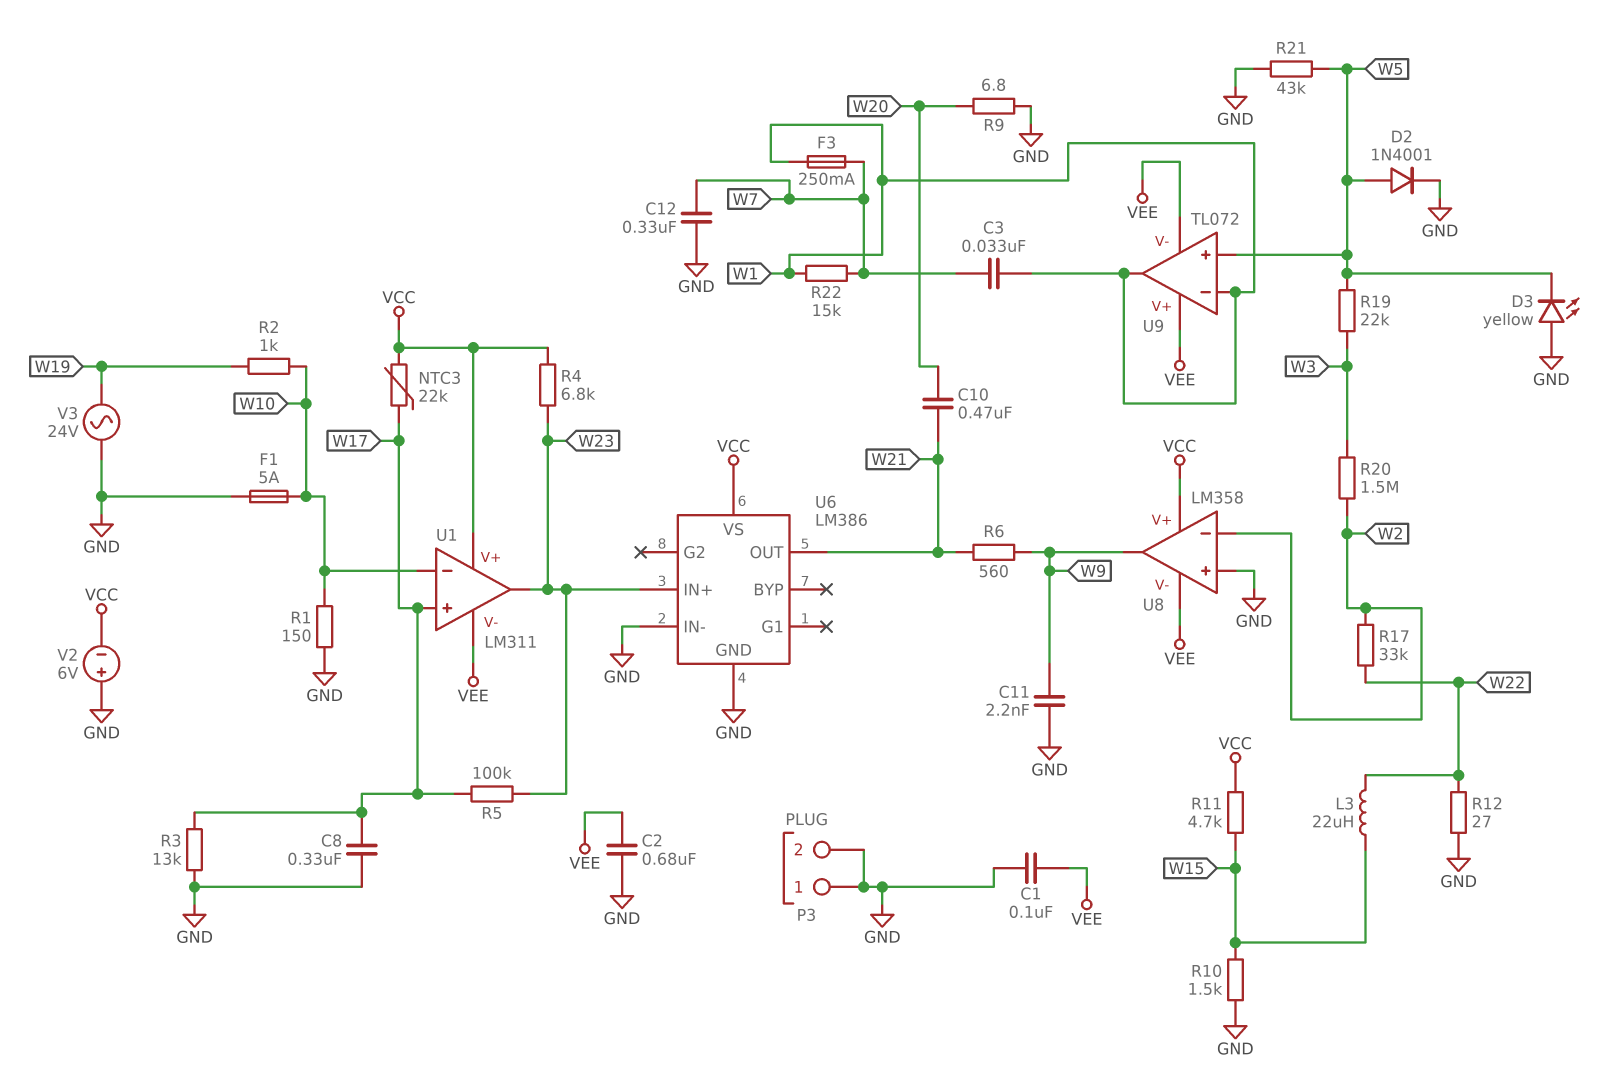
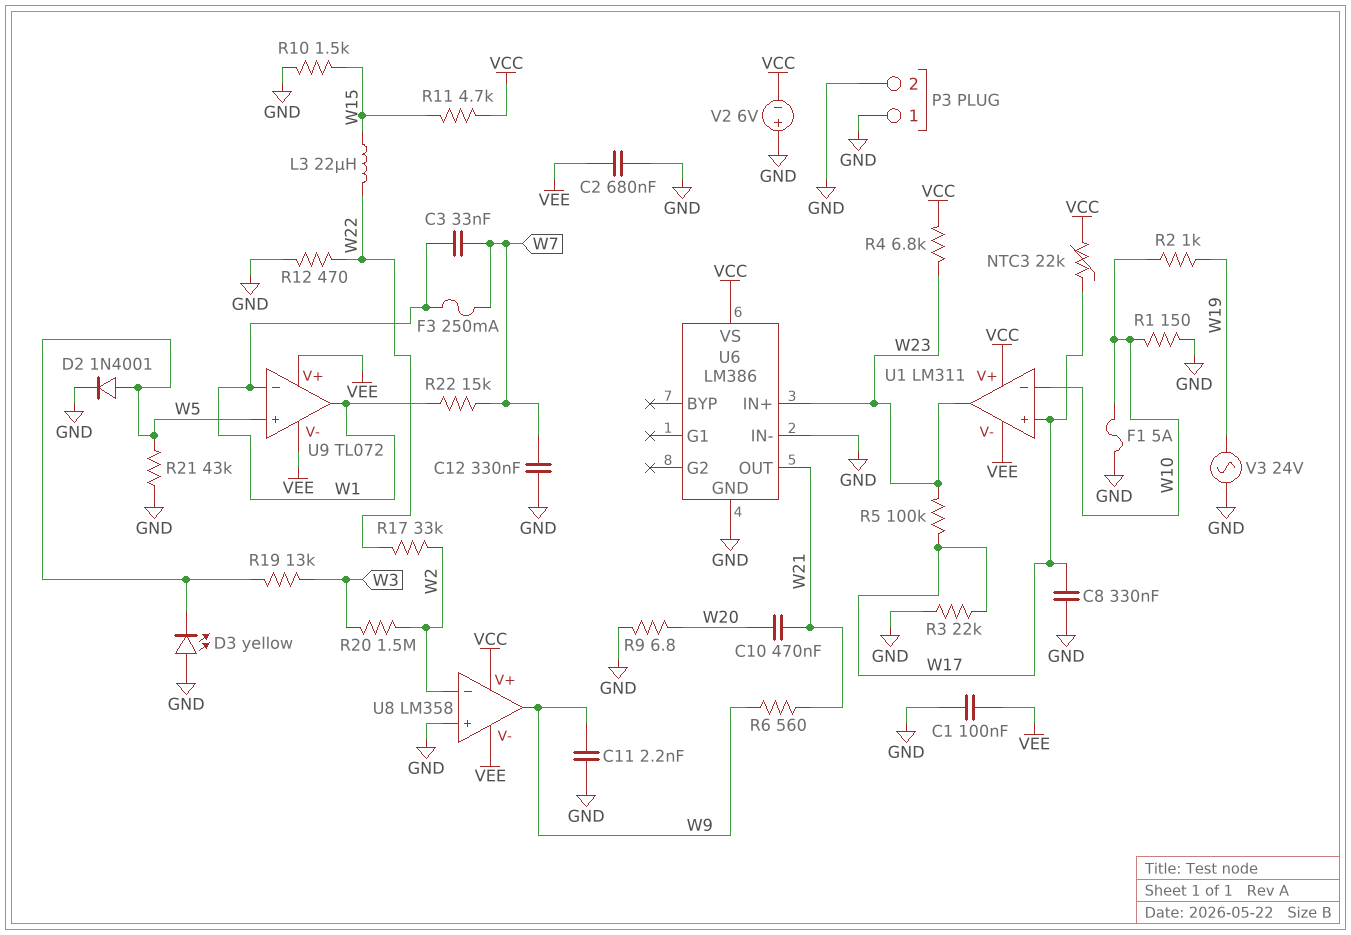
R3: 13k (GND, W17) -> 22k (GND, W17)
R12: 27 (GND, W22) -> 470 (GND, W22)
R19: 22k (W3, W5) -> 13k (W3, W5)

